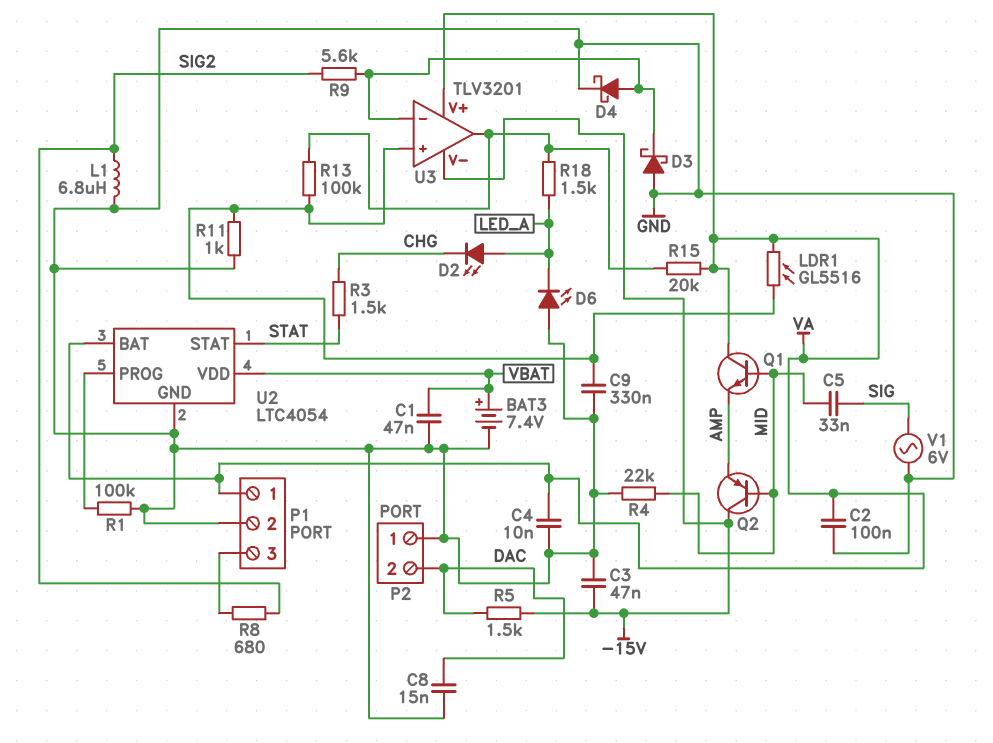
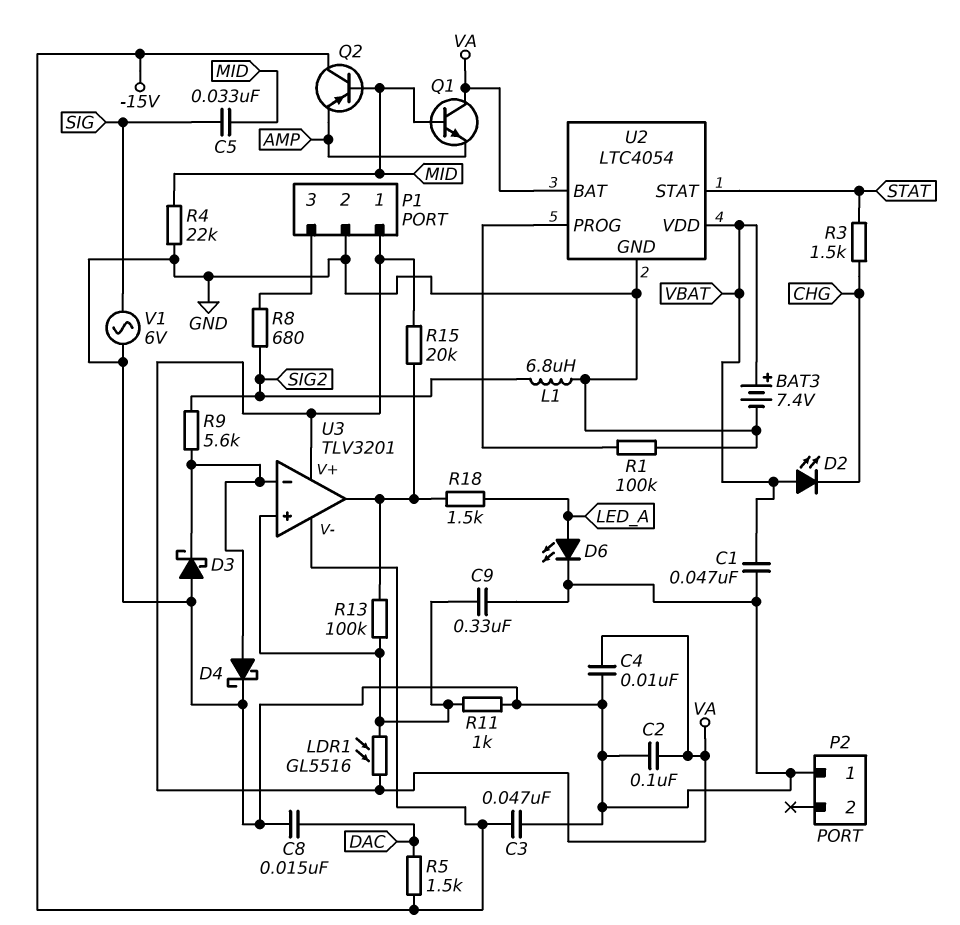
D2: LED (A LED_A, K CHG) -> LED (A VBAT, K CHG)
D6: LED (A GND, K LED_A) -> LED (A LED_A, K GND)
P2 pin 2: DAC -> none

